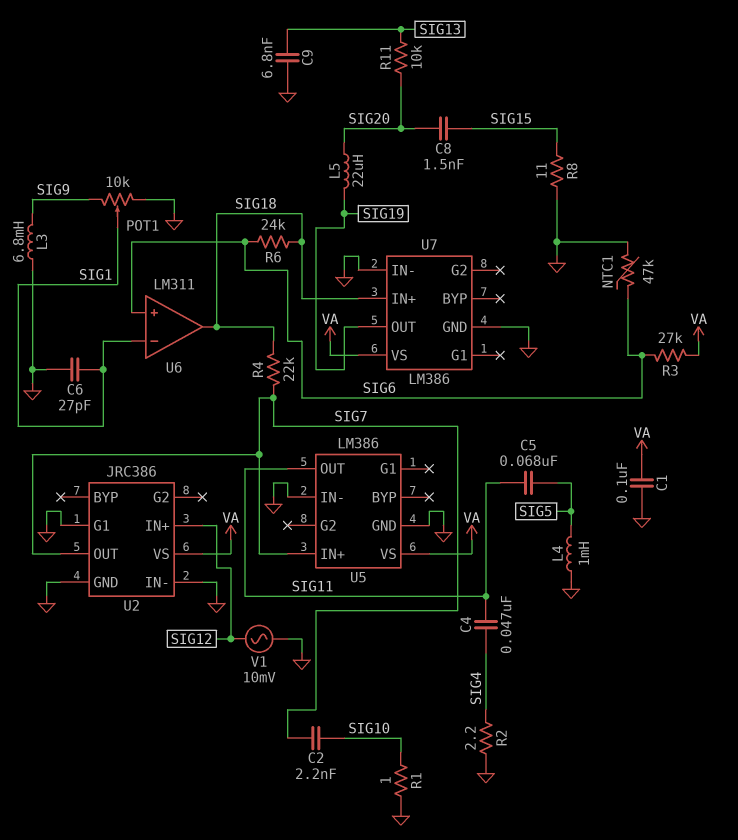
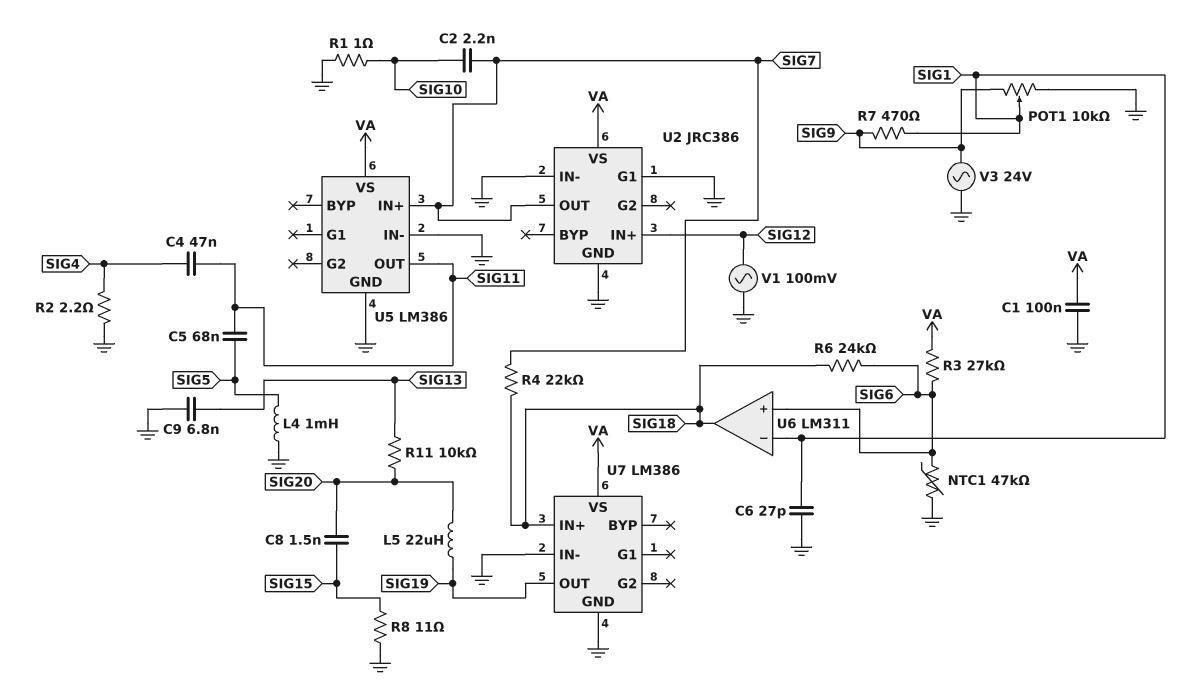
L3: 6.8mH (GND, SIG9) -> none
R7: none -> 470 (SIG1, SIG9)
V1: AC 10mV (GND, SIG12) -> AC 100mV (GND, SIG12)
V3: none -> AC 24V (GND, SIG9)

